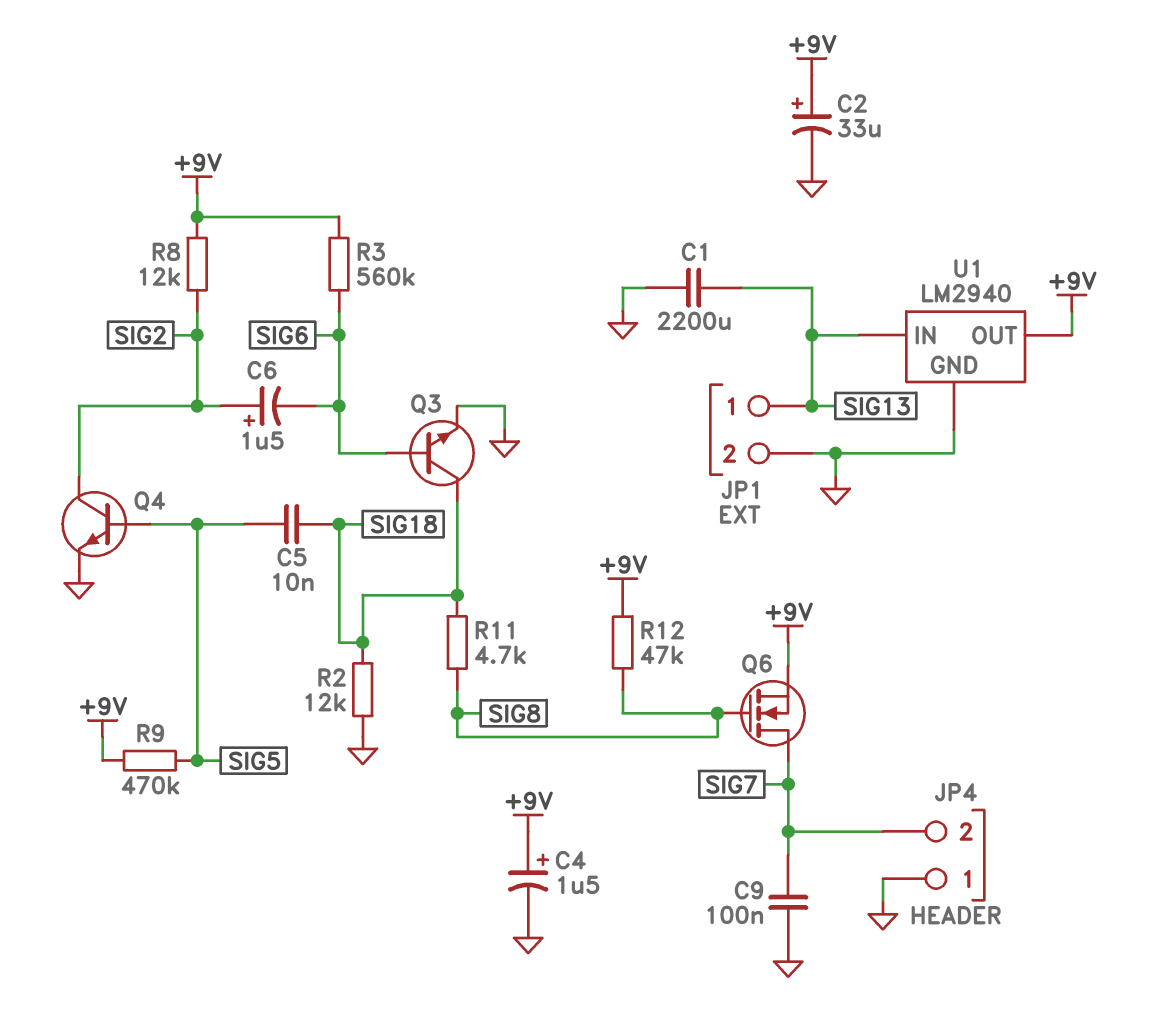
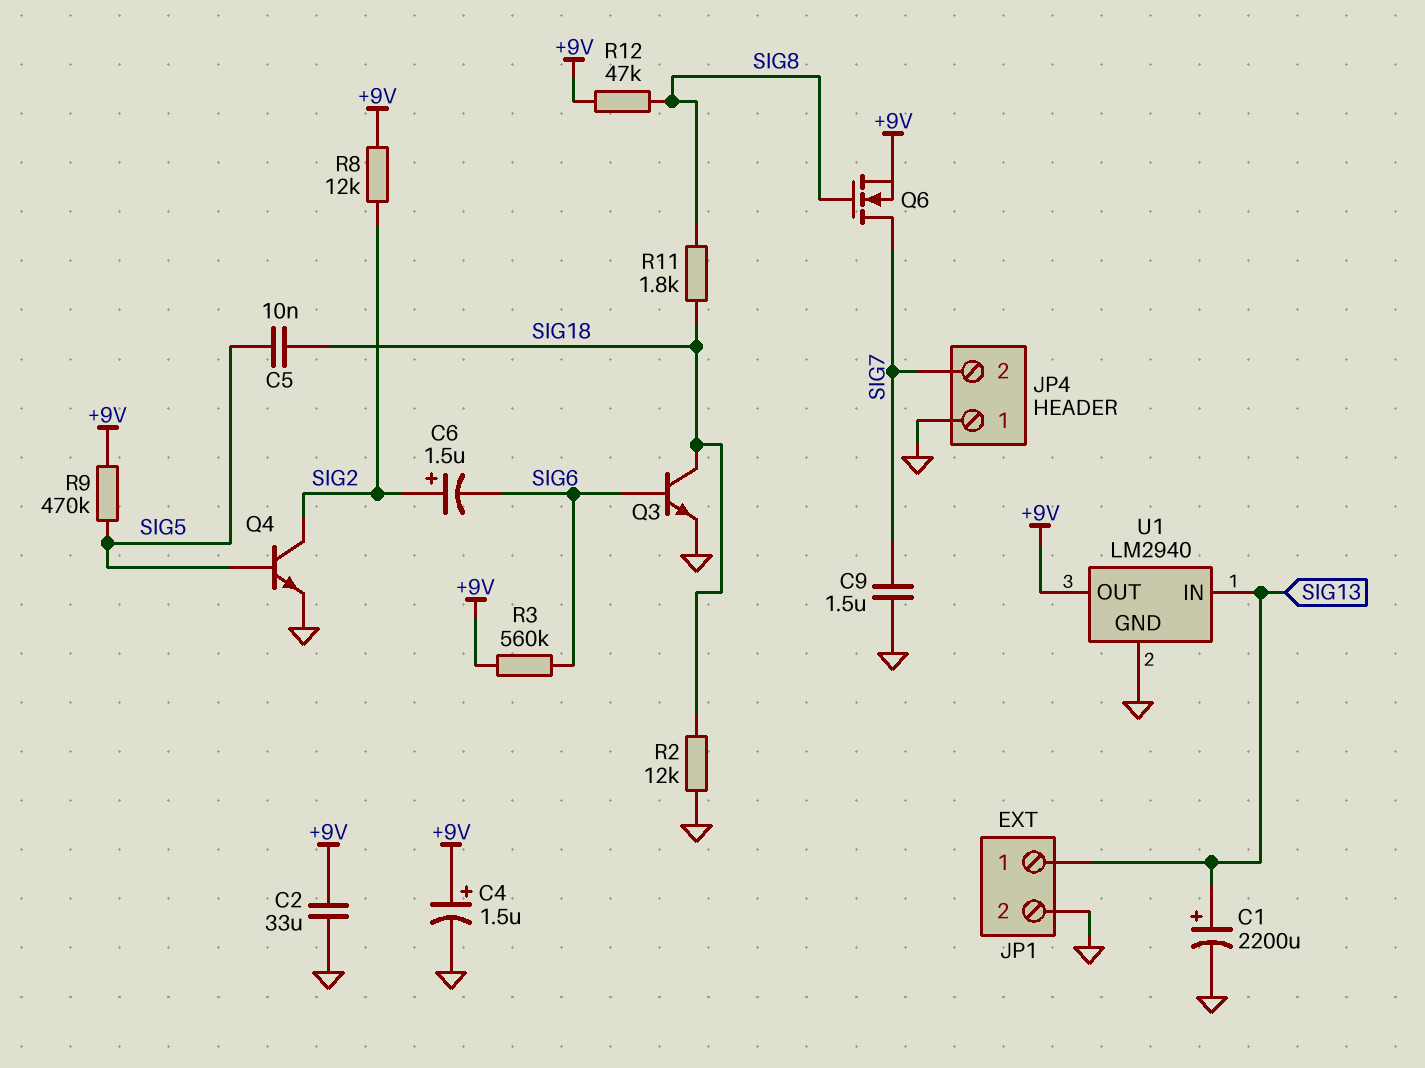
C1: 2200uF (GND, SIG13) -> 2200uF (plus SIG13, minus GND)
C2: 33uF (plus +9V, minus GND) -> 33uF (+9V, GND)
C9: 100nF (GND, SIG7) -> 1.5uF (GND, SIG7)
R11: 4.7k (SIG8, SIG18) -> 1.8k (SIG8, SIG18)

